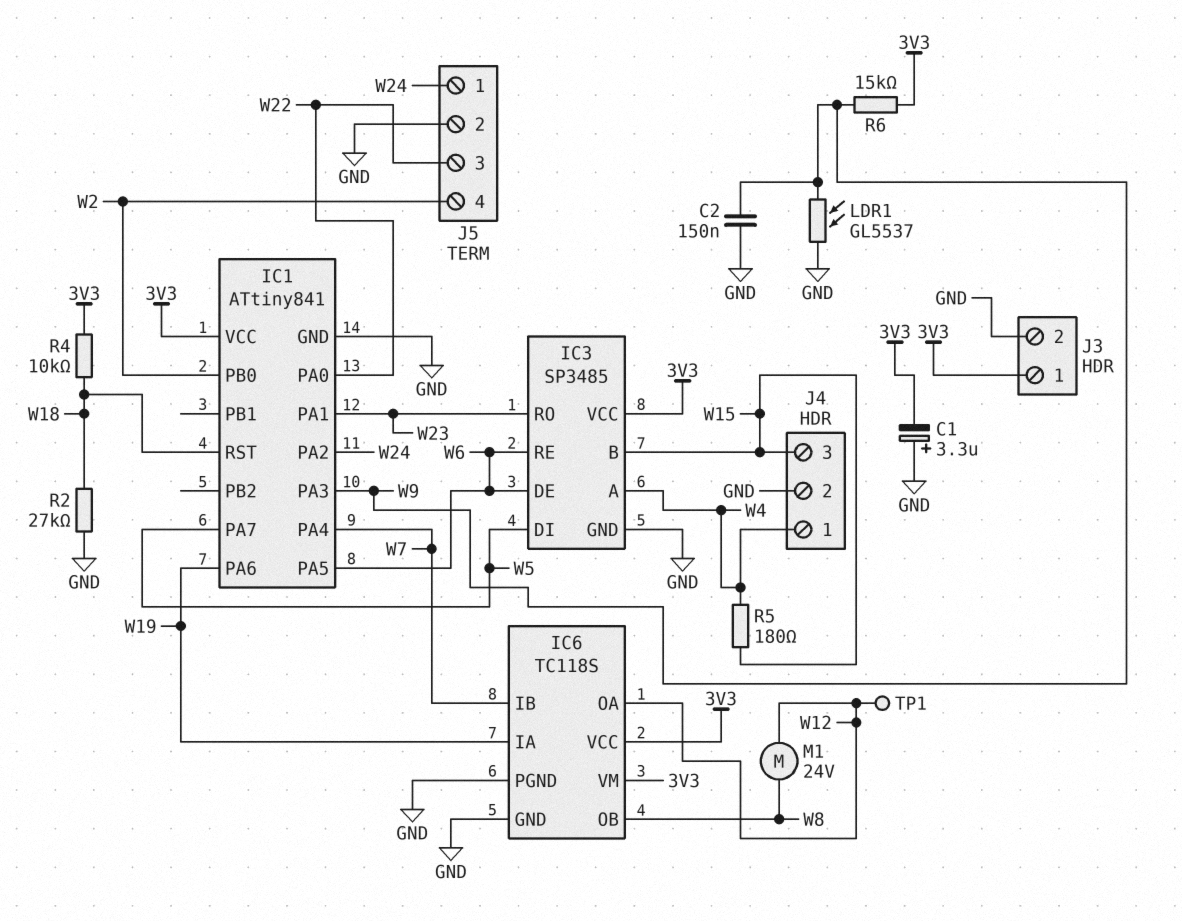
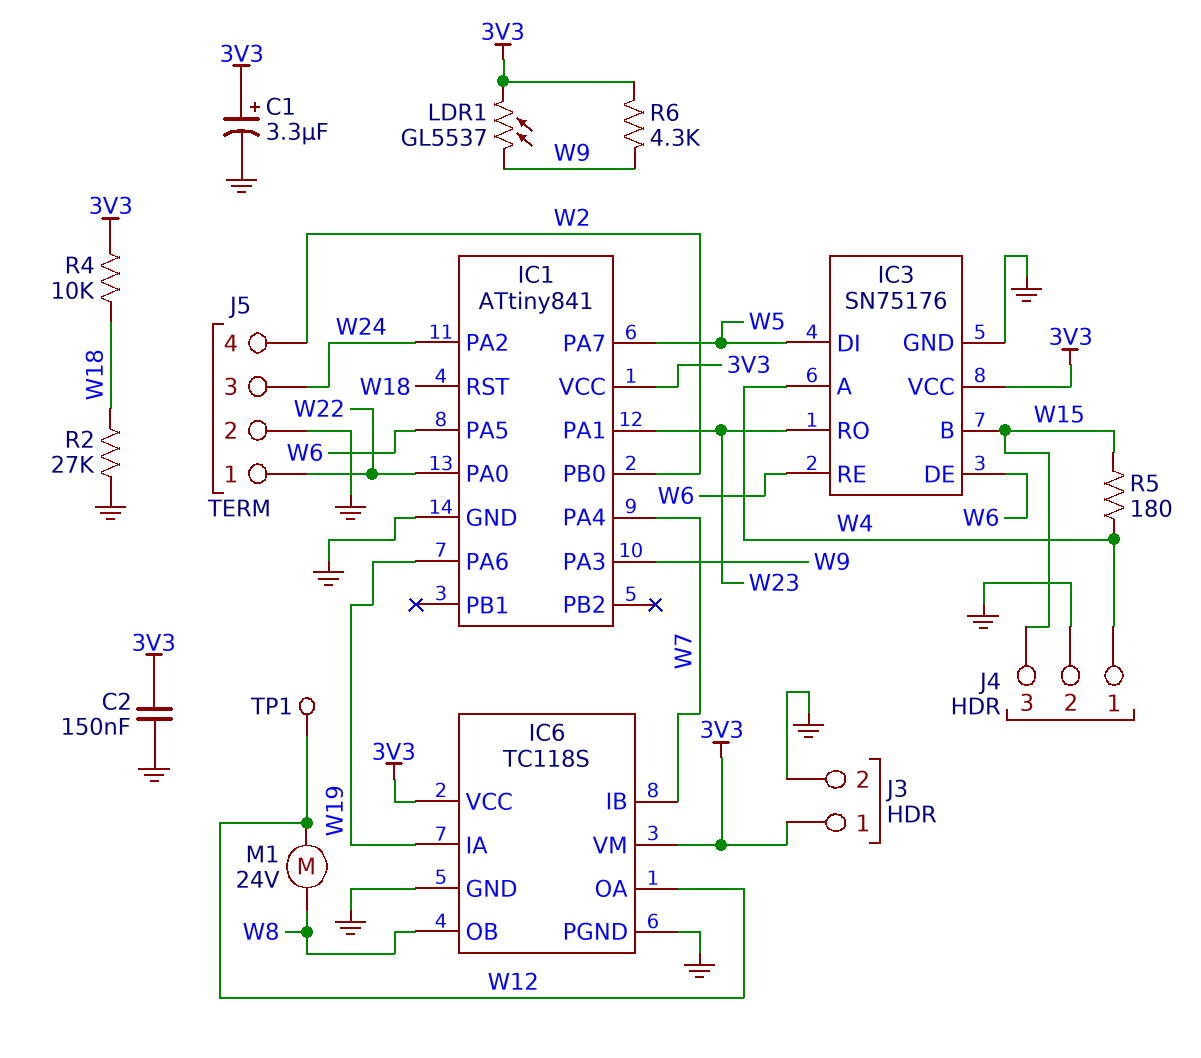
C1: 3.3uF (plus GND, minus 3V3) -> 3.3uF (plus 3V3, minus GND)
C2: 150nF (GND, W9) -> 150nF (3V3, GND)
IC3: SP3485 -> SN75176
J5 pin 1: W24 -> W22
J5 pin 3: W22 -> W24
LDR1: GL5537 (GND, W9) -> GL5537 (3V3, W9)
R6: 15k (3V3, W9) -> 4.3k (3V3, W9)

